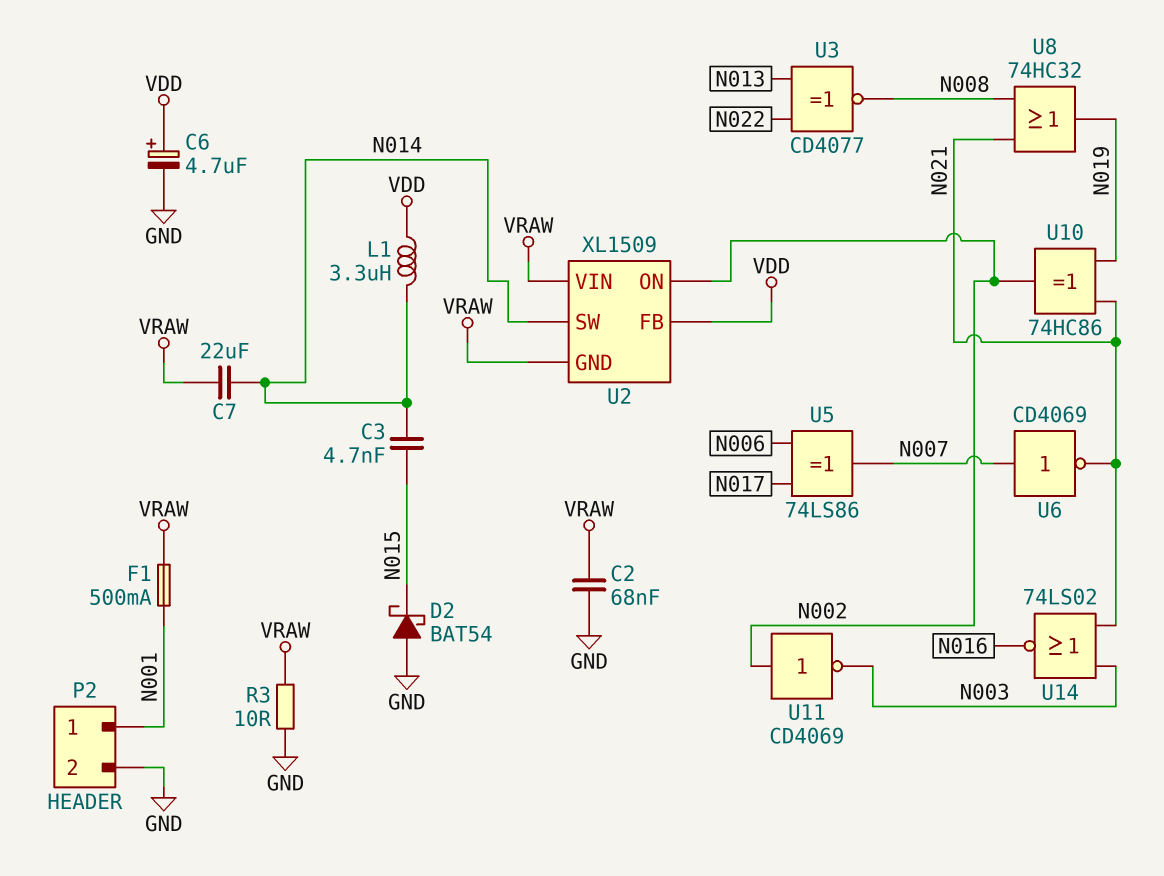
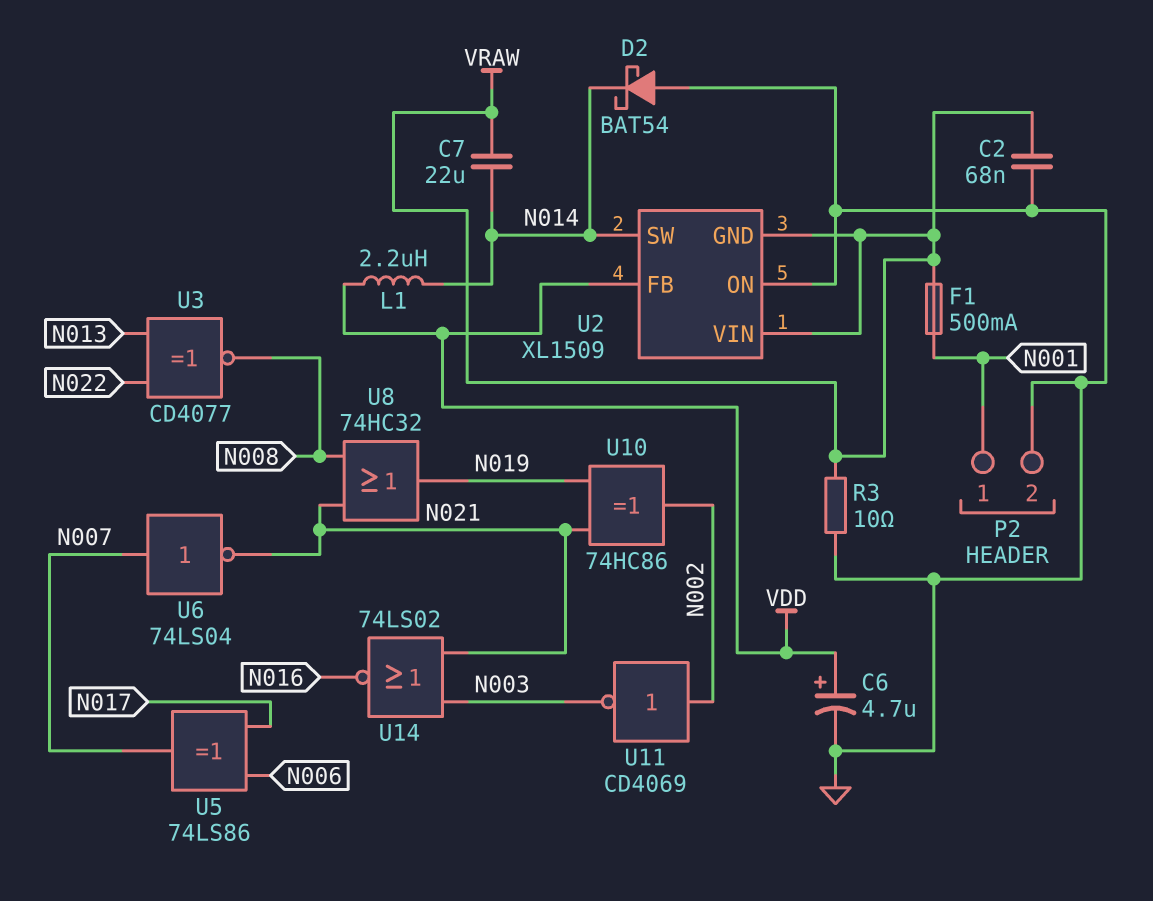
C3: 4.7nF (N014, N015) -> none
D2: schottky BAT54 (A GND, K N015) -> schottky BAT54 (A GND, K N014)
L1: 3.3uH (N014, VDD) -> 2.2uH (N014, VDD)
U2 pin ON: N002 -> GND
U6: NOT CD4069 (in N007, out N021) -> NOT 74LS04 (in N007, out N021)

